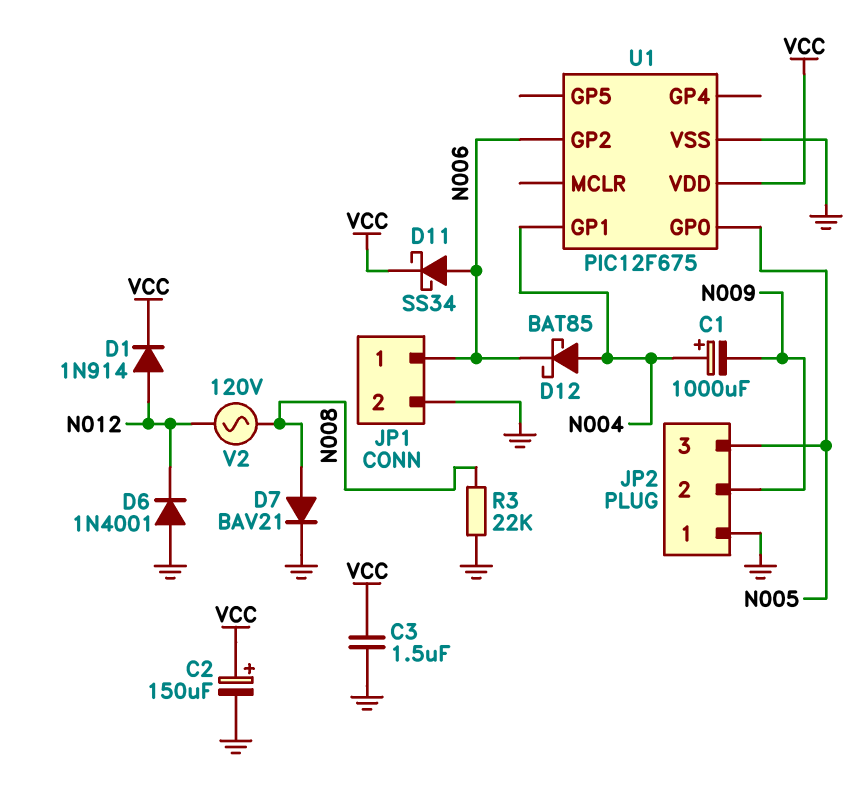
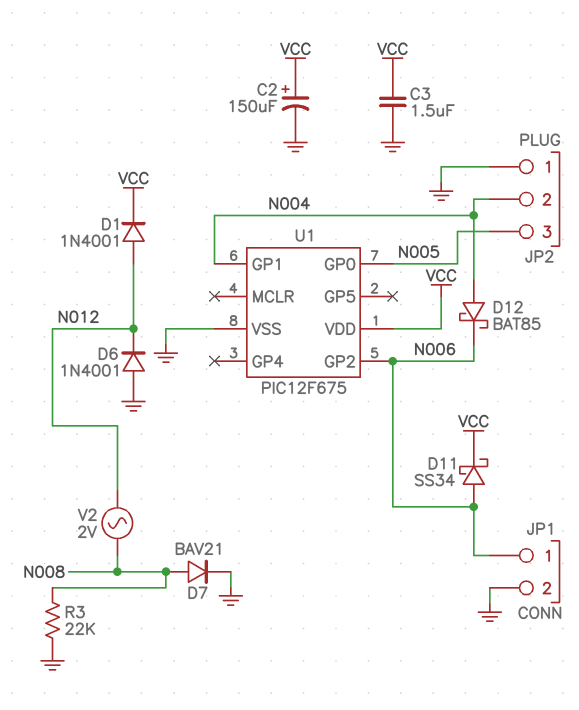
C1: 1000uF (plus N004, minus N009) -> none
D1: diode 1N914 (A N012, K VCC) -> diode 1N4001 (A N012, K VCC)
JP2 pin 2: N009 -> N004
V2: AC 120V (N008, N012) -> AC 2V (N008, N012)

